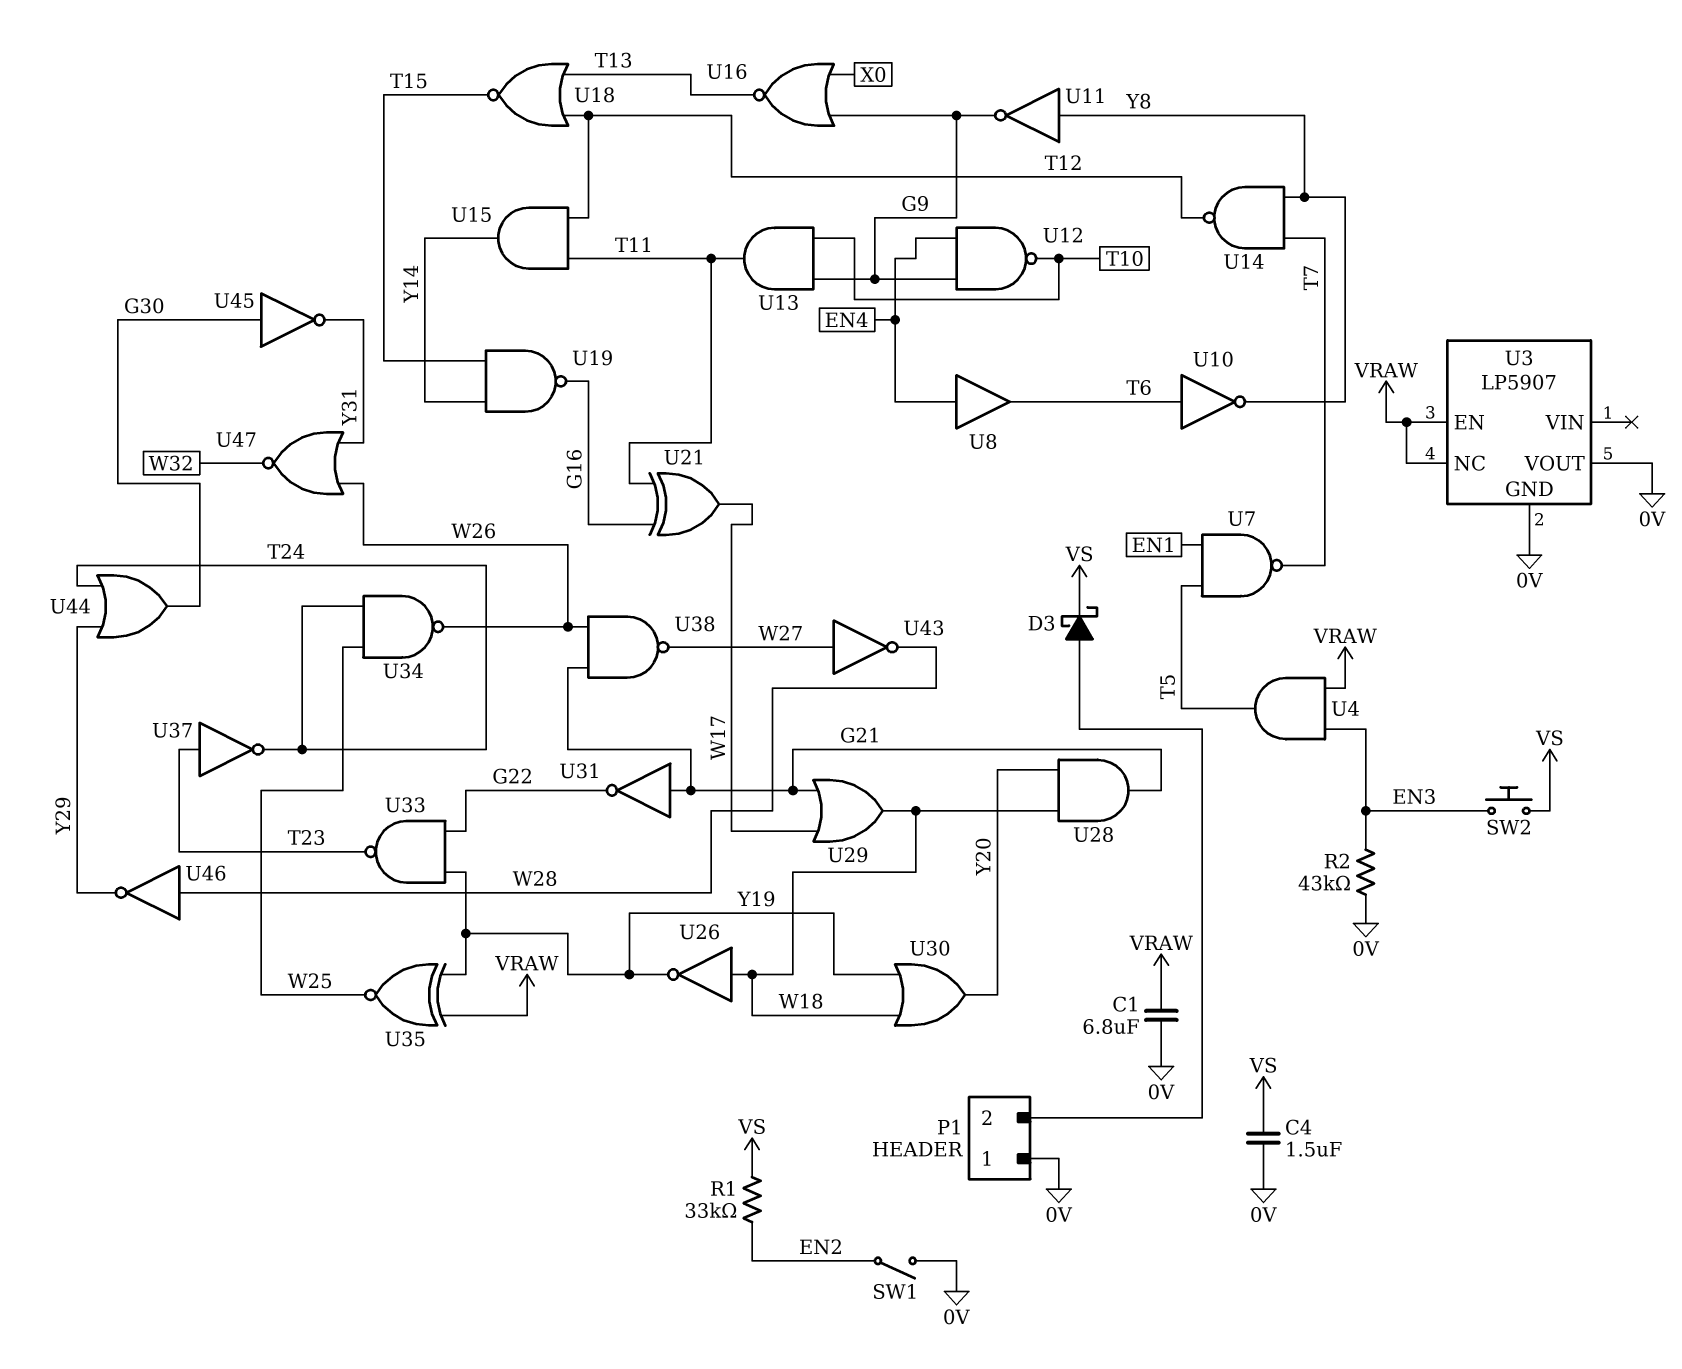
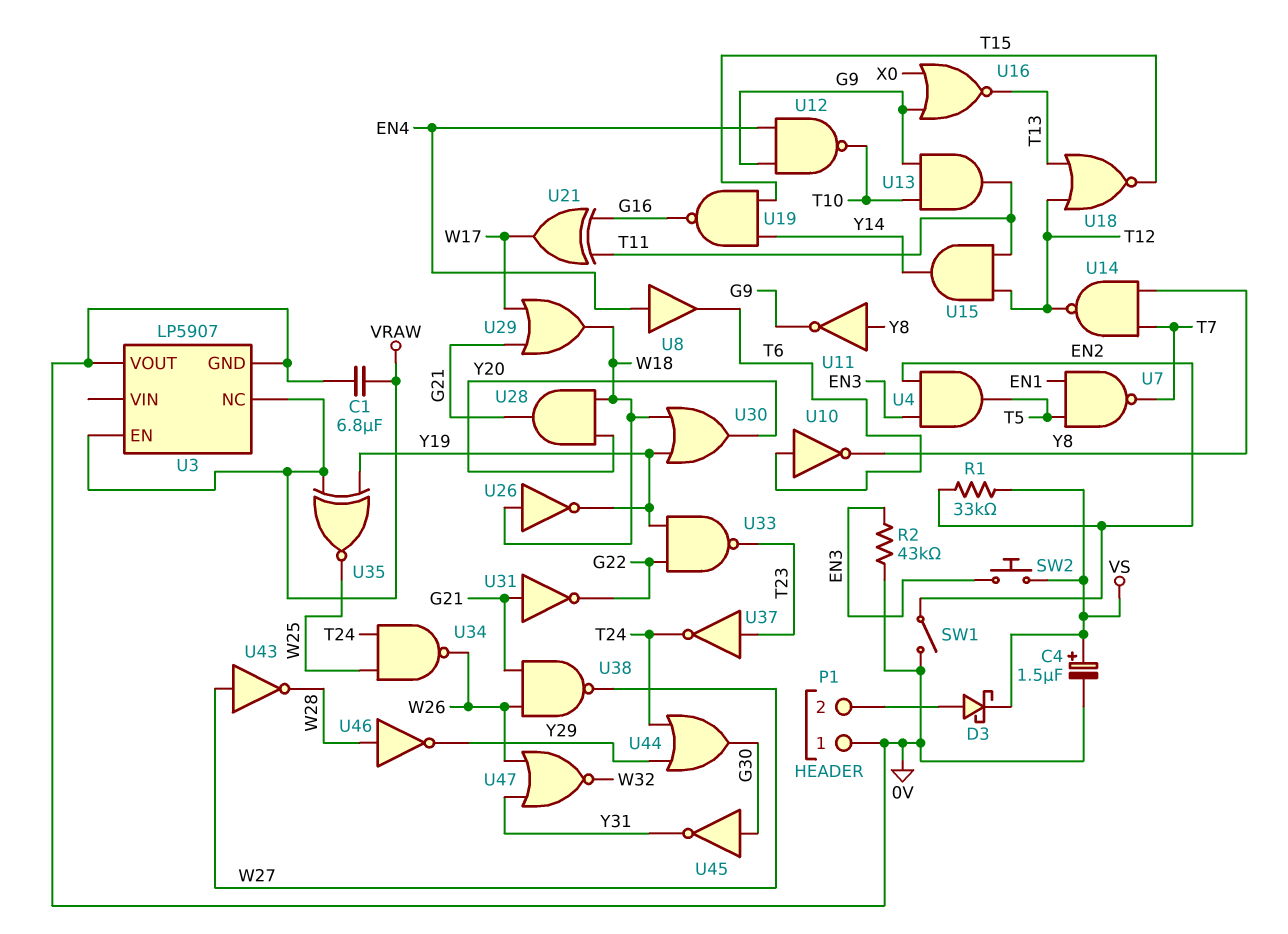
C4: 1.5uF (0V, VS) -> 1.5uF (plus VS, minus 0V)
U4: AND (in EN3, in VRAW, out T5) -> AND (in EN2, in EN3, out T5)

